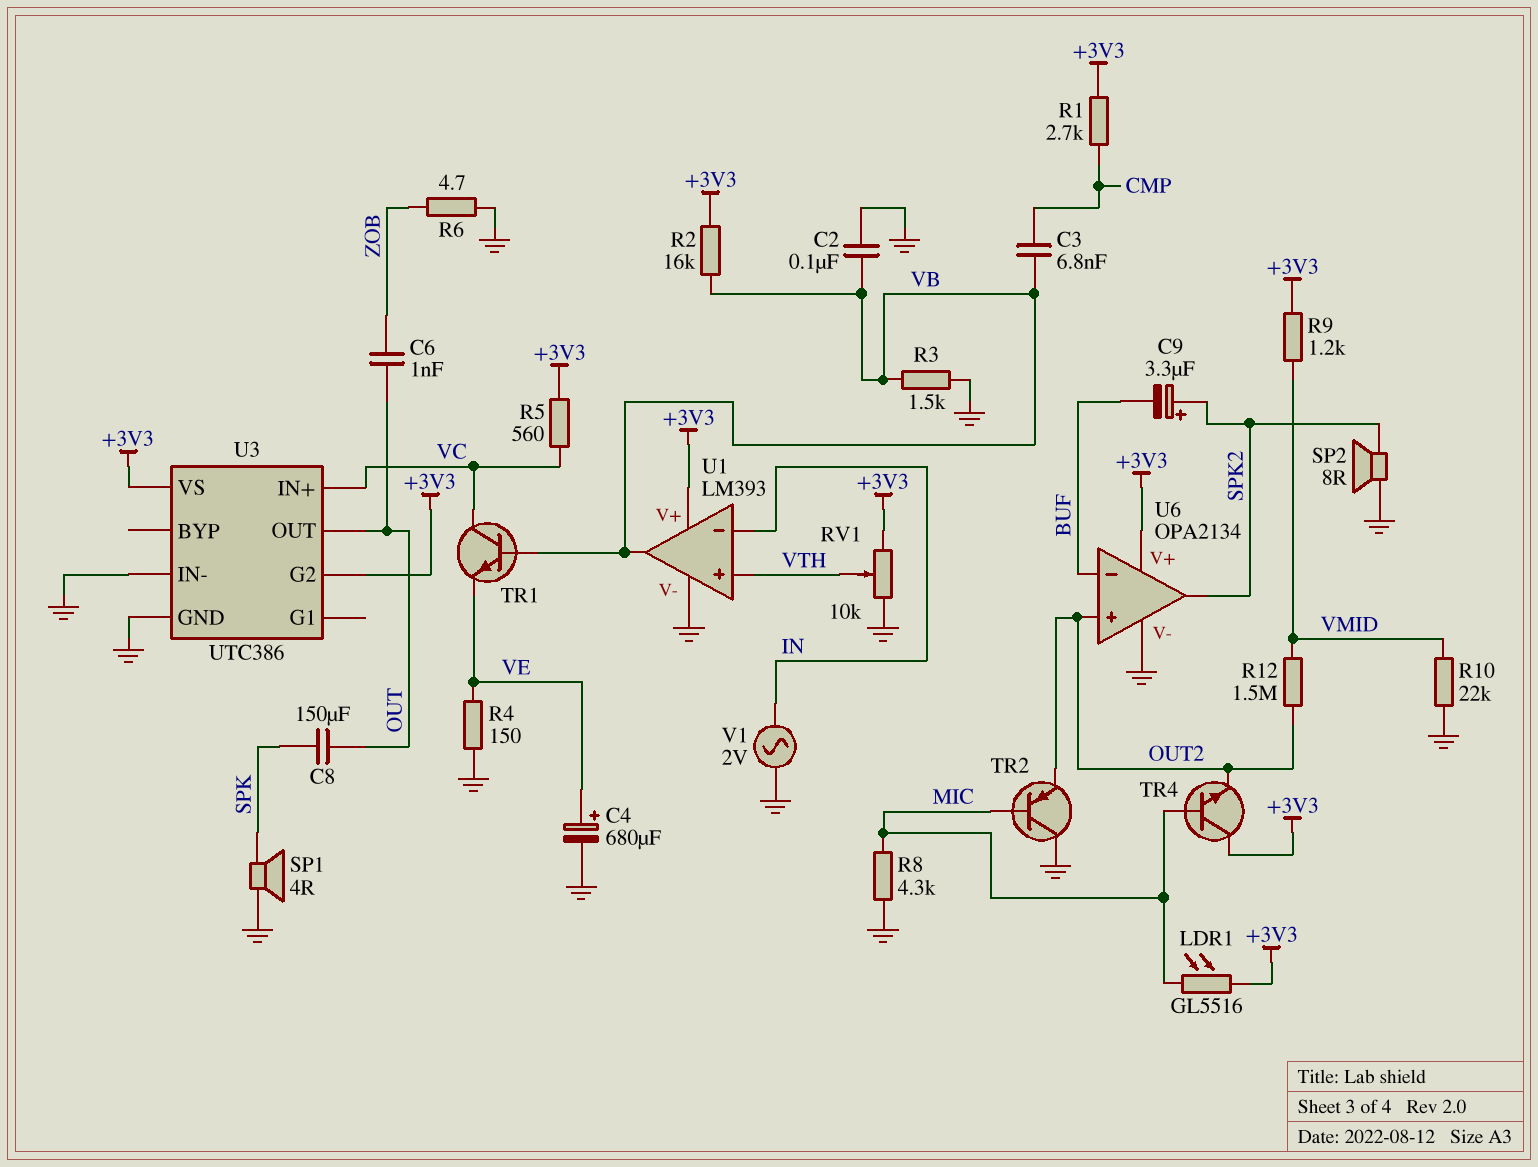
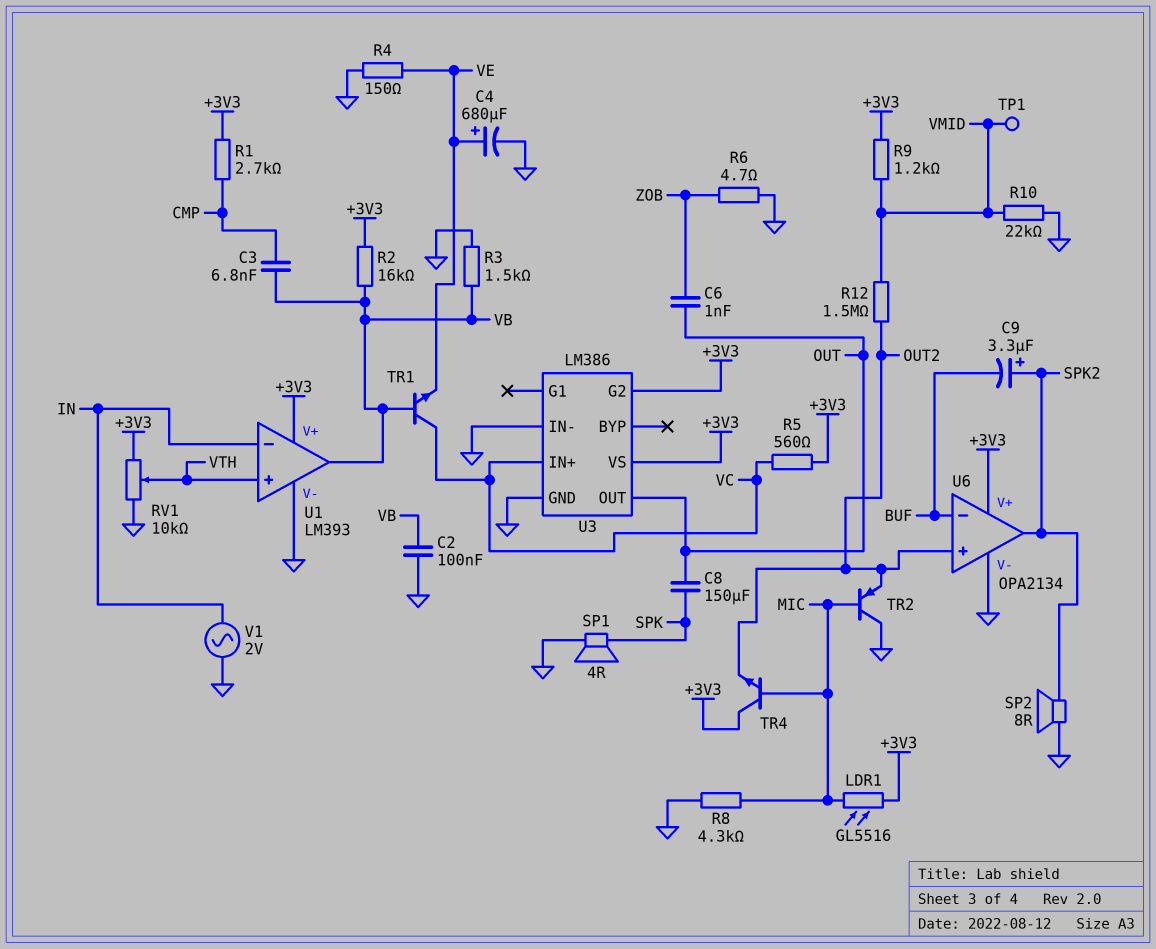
TP1: none -> test point (VMID)
U3: UTC386 -> LM386

